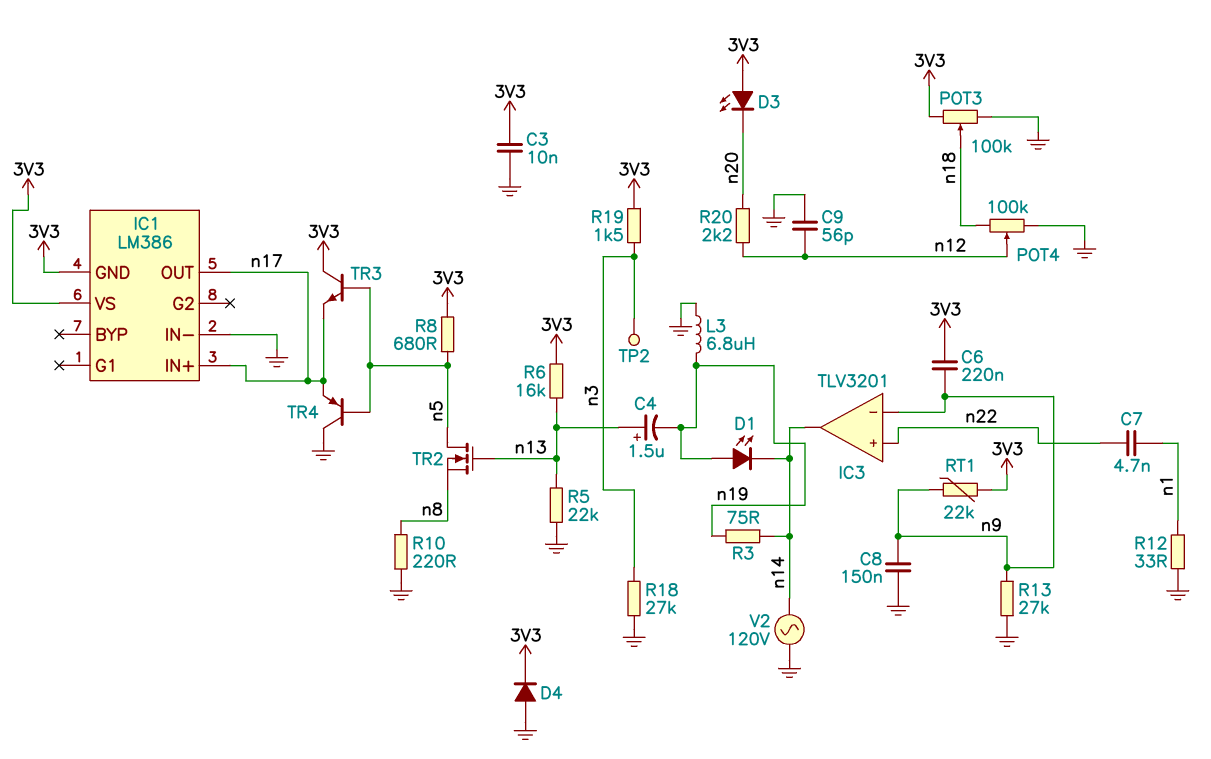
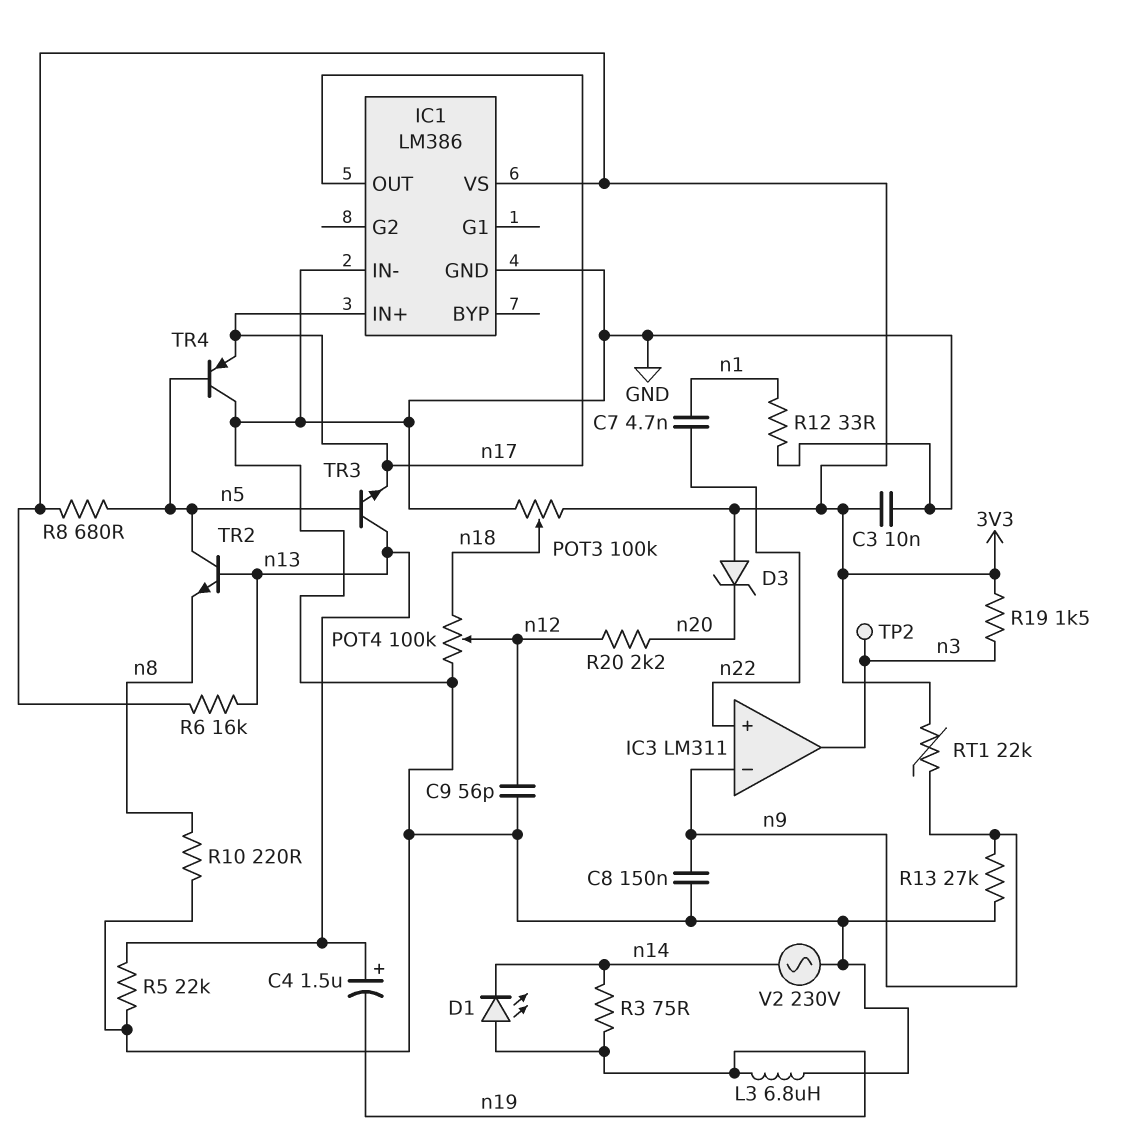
C6: 220nF (3V3, n9) -> none
D3: LED (A 3V3, K n20) -> zener (A 3V3, K n20)
D4: diode (A GND, K 3V3) -> none
IC1 pin GND: 3V3 -> GND
IC3: TLV3201 -> LM311
IC3 pin out: n14 -> n3
R18: 27k (GND, n3) -> none
TR2: NMOS (G n13, D n5, S n8) -> NPN (B n13, C n5, E n8)
TR3: NPN (B n5, C 3V3, E n17) -> NPN (B n5, C n13, E n17)
V2: AC 120V (GND, n14) -> AC 230V (GND, n14)

